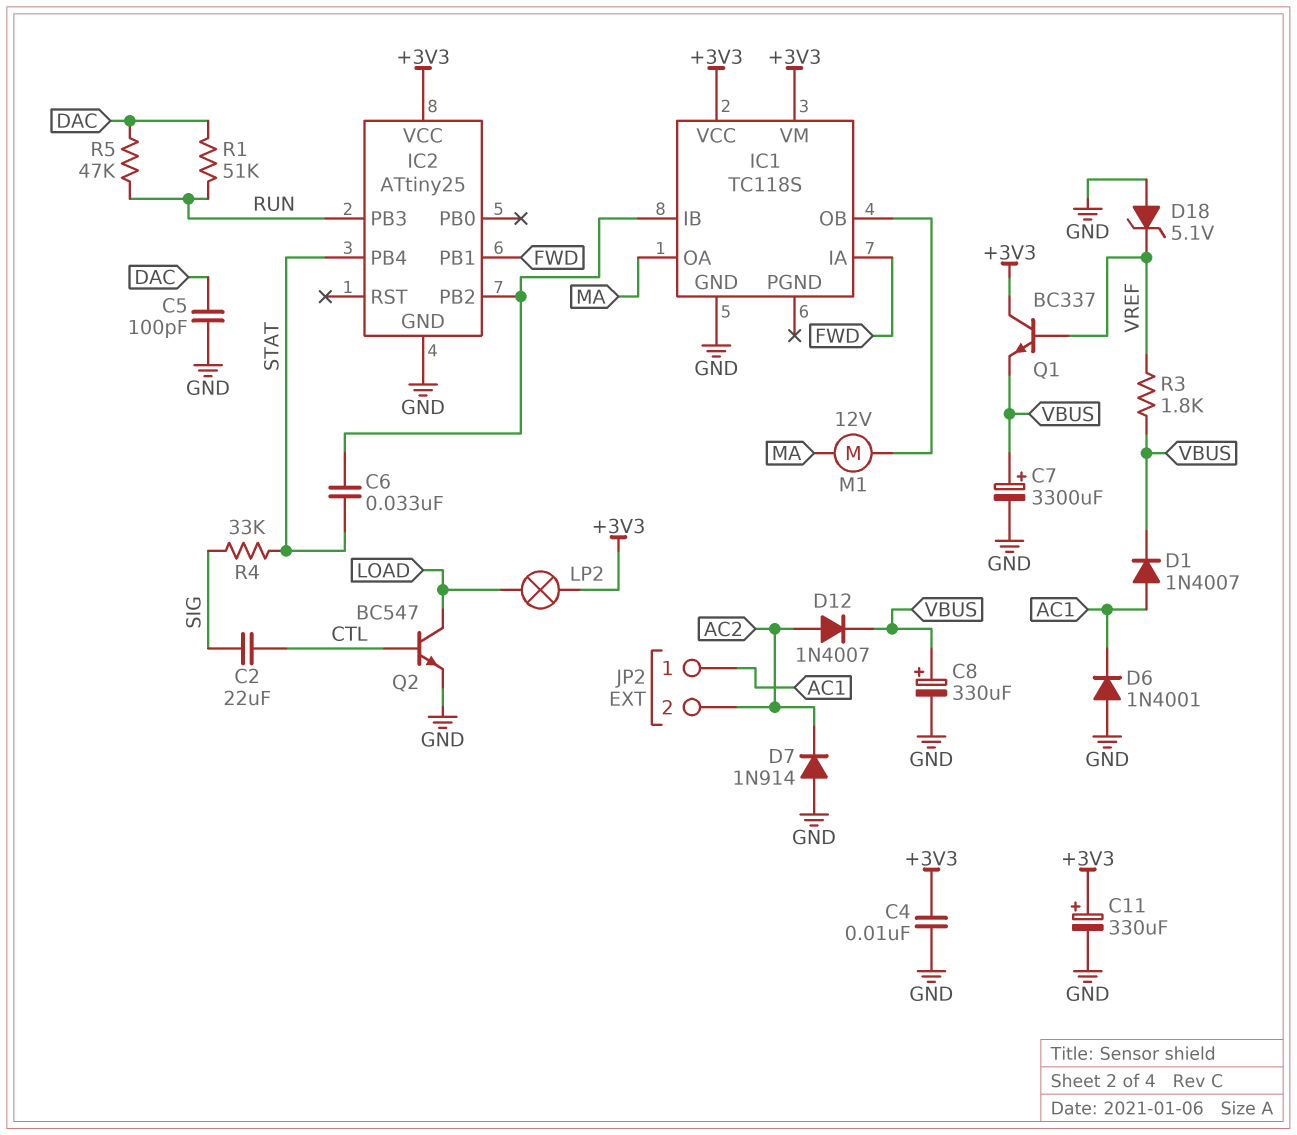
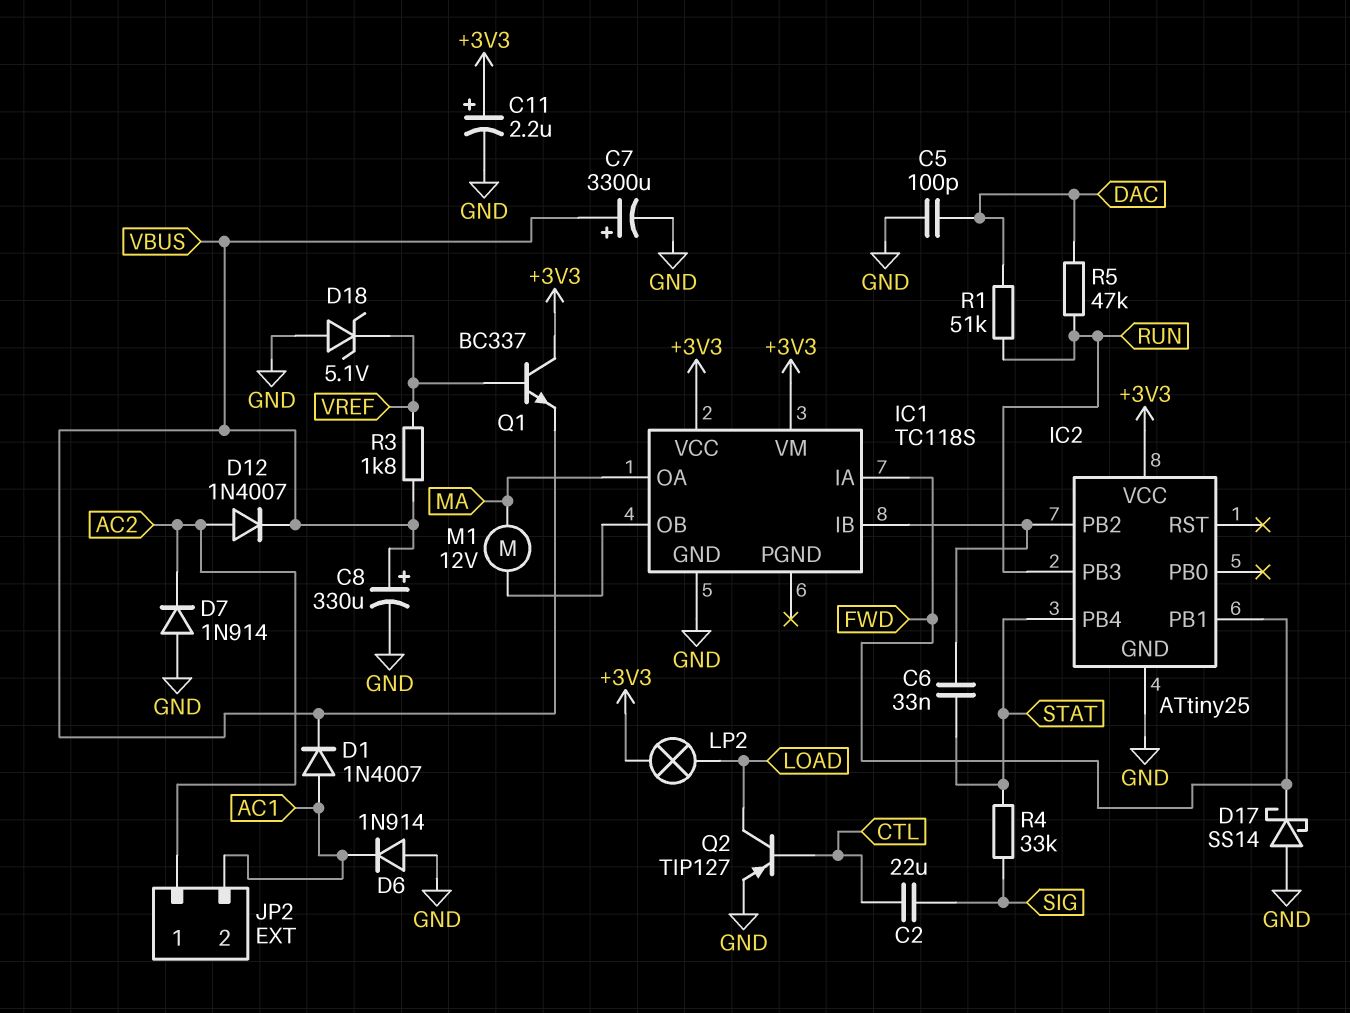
C4: 10nF (+3V3, GND) -> none
C11: 330uF (plus +3V3, minus GND) -> 2.2uF (plus +3V3, minus GND)
D6: diode 1N4001 (A GND, K AC1) -> diode 1N914 (A GND, K AC1)
D17: none -> schottky SS14 (A GND, K FWD)
JP2 pin 1: AC1 -> AC2
JP2 pin 2: AC2 -> AC1
Q2: NPN BC547 (B CTL, C LOAD, E GND) -> PNP TIP127 (B CTL, C LOAD, E GND)

